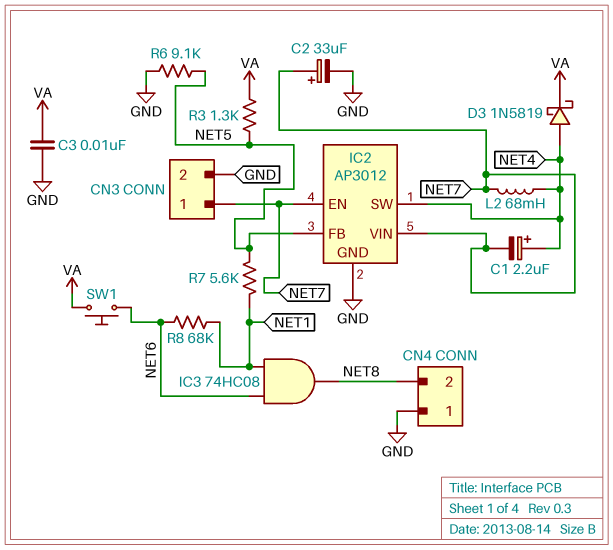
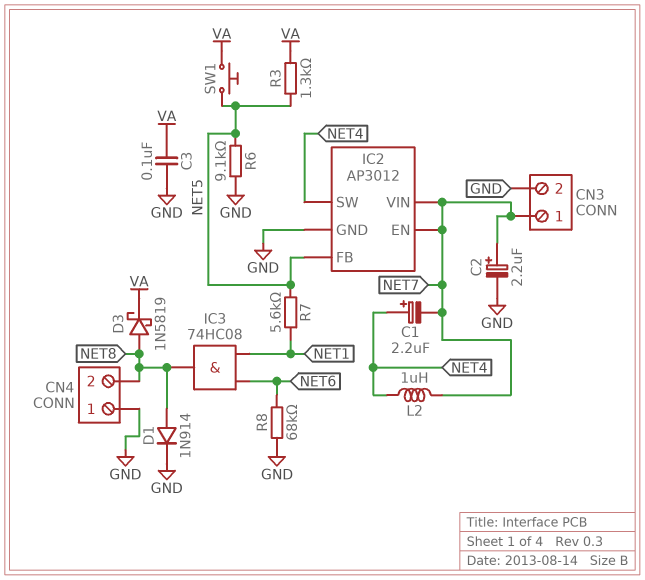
C2: 33uF (plus NET7, minus GND) -> 2.2uF (plus NET7, minus GND)
C3: 10nF (GND, VA) -> 100nF (GND, VA)
D1: none -> diode 1N914 (A NET8, K GND)
D3: schottky 1N5819 (A NET4, K VA) -> schottky 1N5819 (A NET8, K VA)
L2: 68mH (NET4, NET7) -> 1uH (NET4, NET7)
R8: 68k (NET1, NET6) -> 68k (GND, NET6)
SW1: button (NET6, VA) -> button (NET5, VA)

